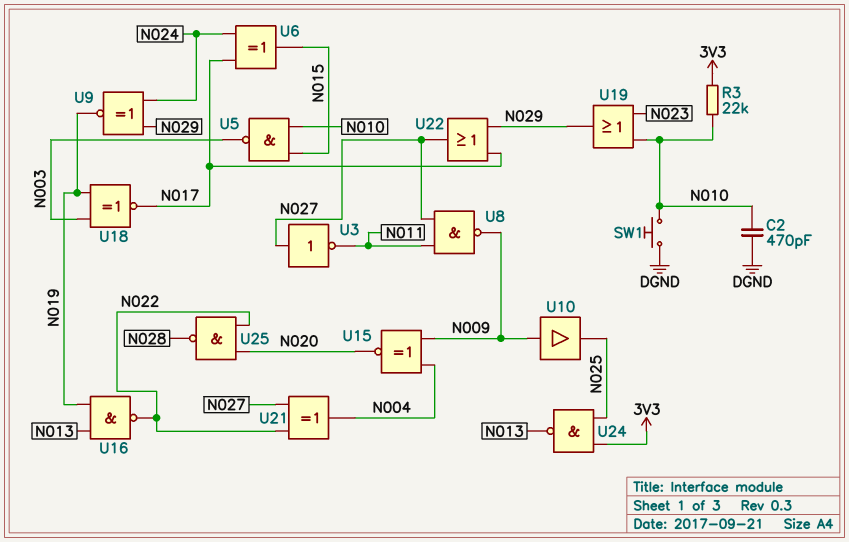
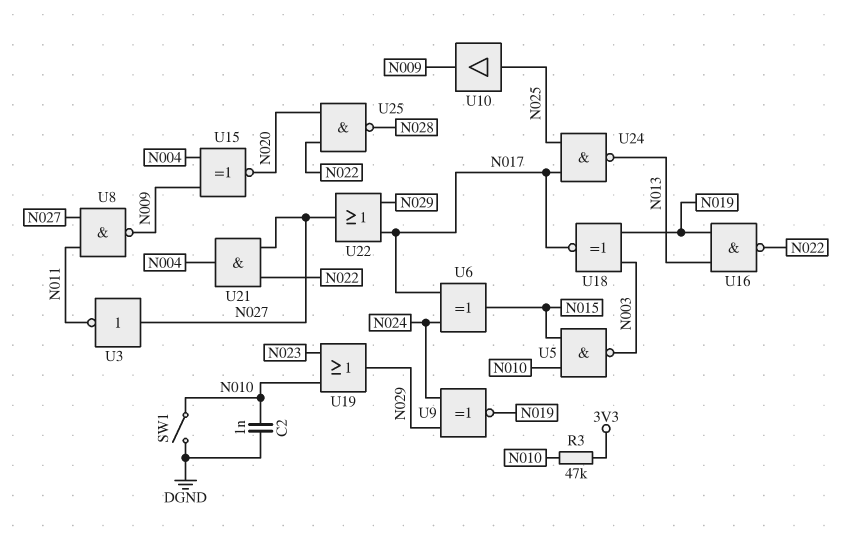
C2: 470pF (DGND, N010) -> 1nF (DGND, N010)
R3: 22k (3V3, N010) -> 47k (3V3, N010)
SW1: button (DGND, N010) -> switch (DGND, N010)
U10: buffer (in N009, out N025) -> buffer (in N025, out N009)
U21: XOR (in N022, in N027, out N004) -> AND (in N022, in N027, out N004)
U24: NAND (in 3V3, in N025, out N013) -> NAND (in N017, in N025, out N013)

